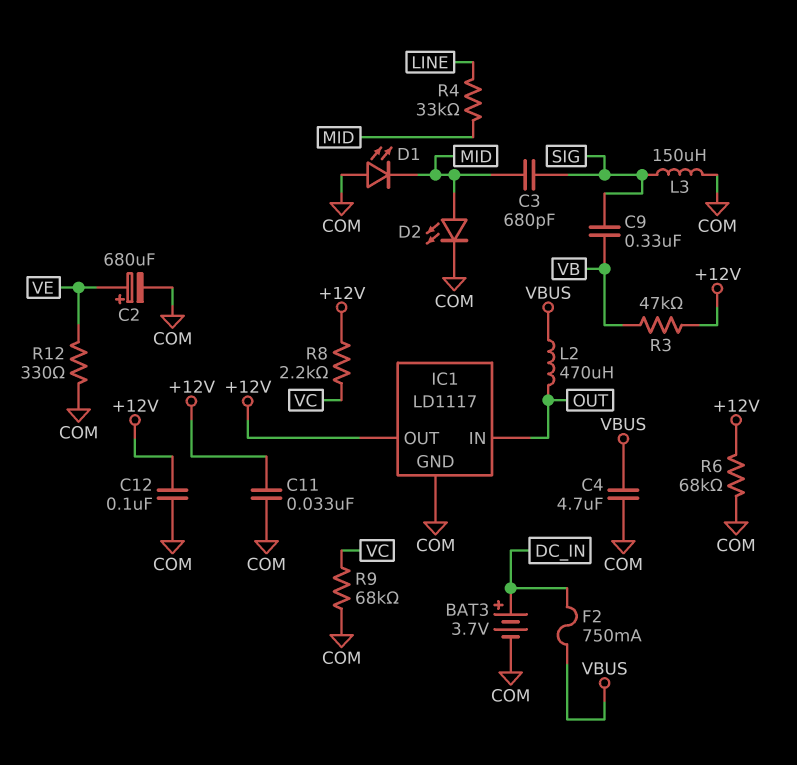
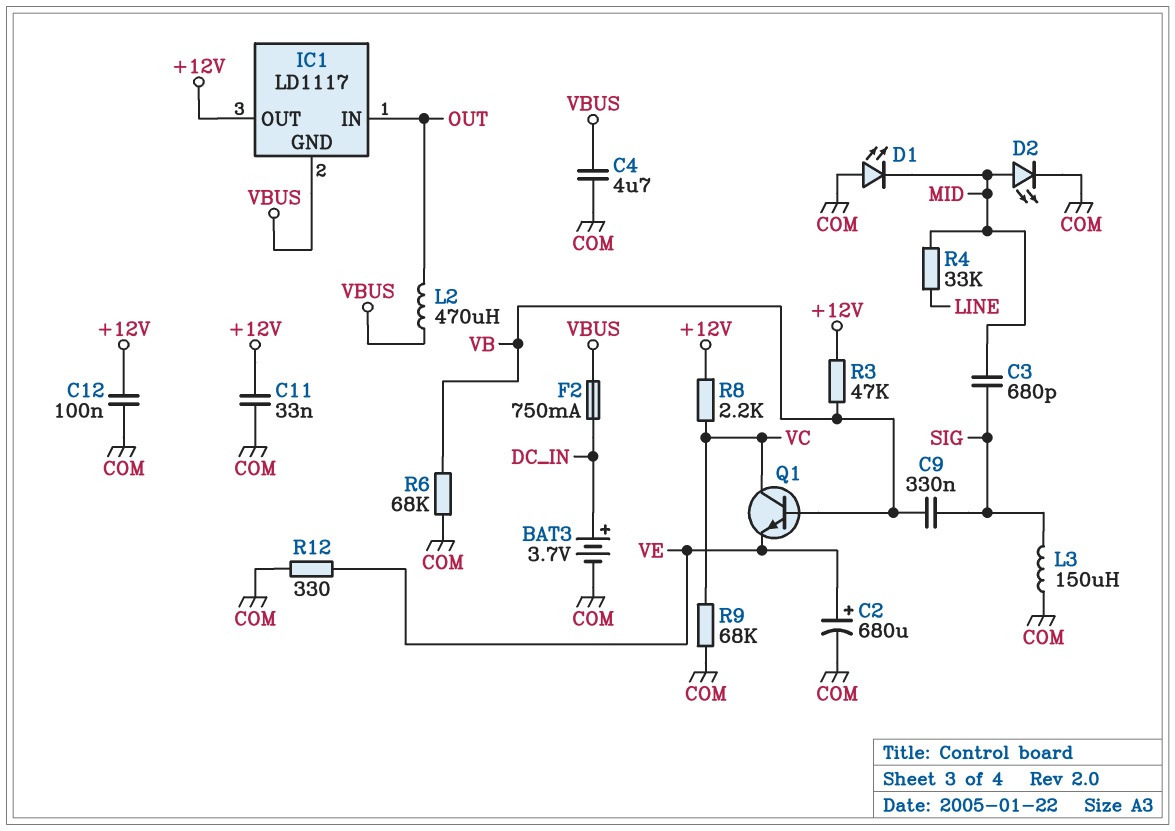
IC1 pin GND: COM -> VBUS
Q1: none -> NPN (B VB, C VC, E VE)
R6: 68k (+12V, COM) -> 68k (COM, VB)

